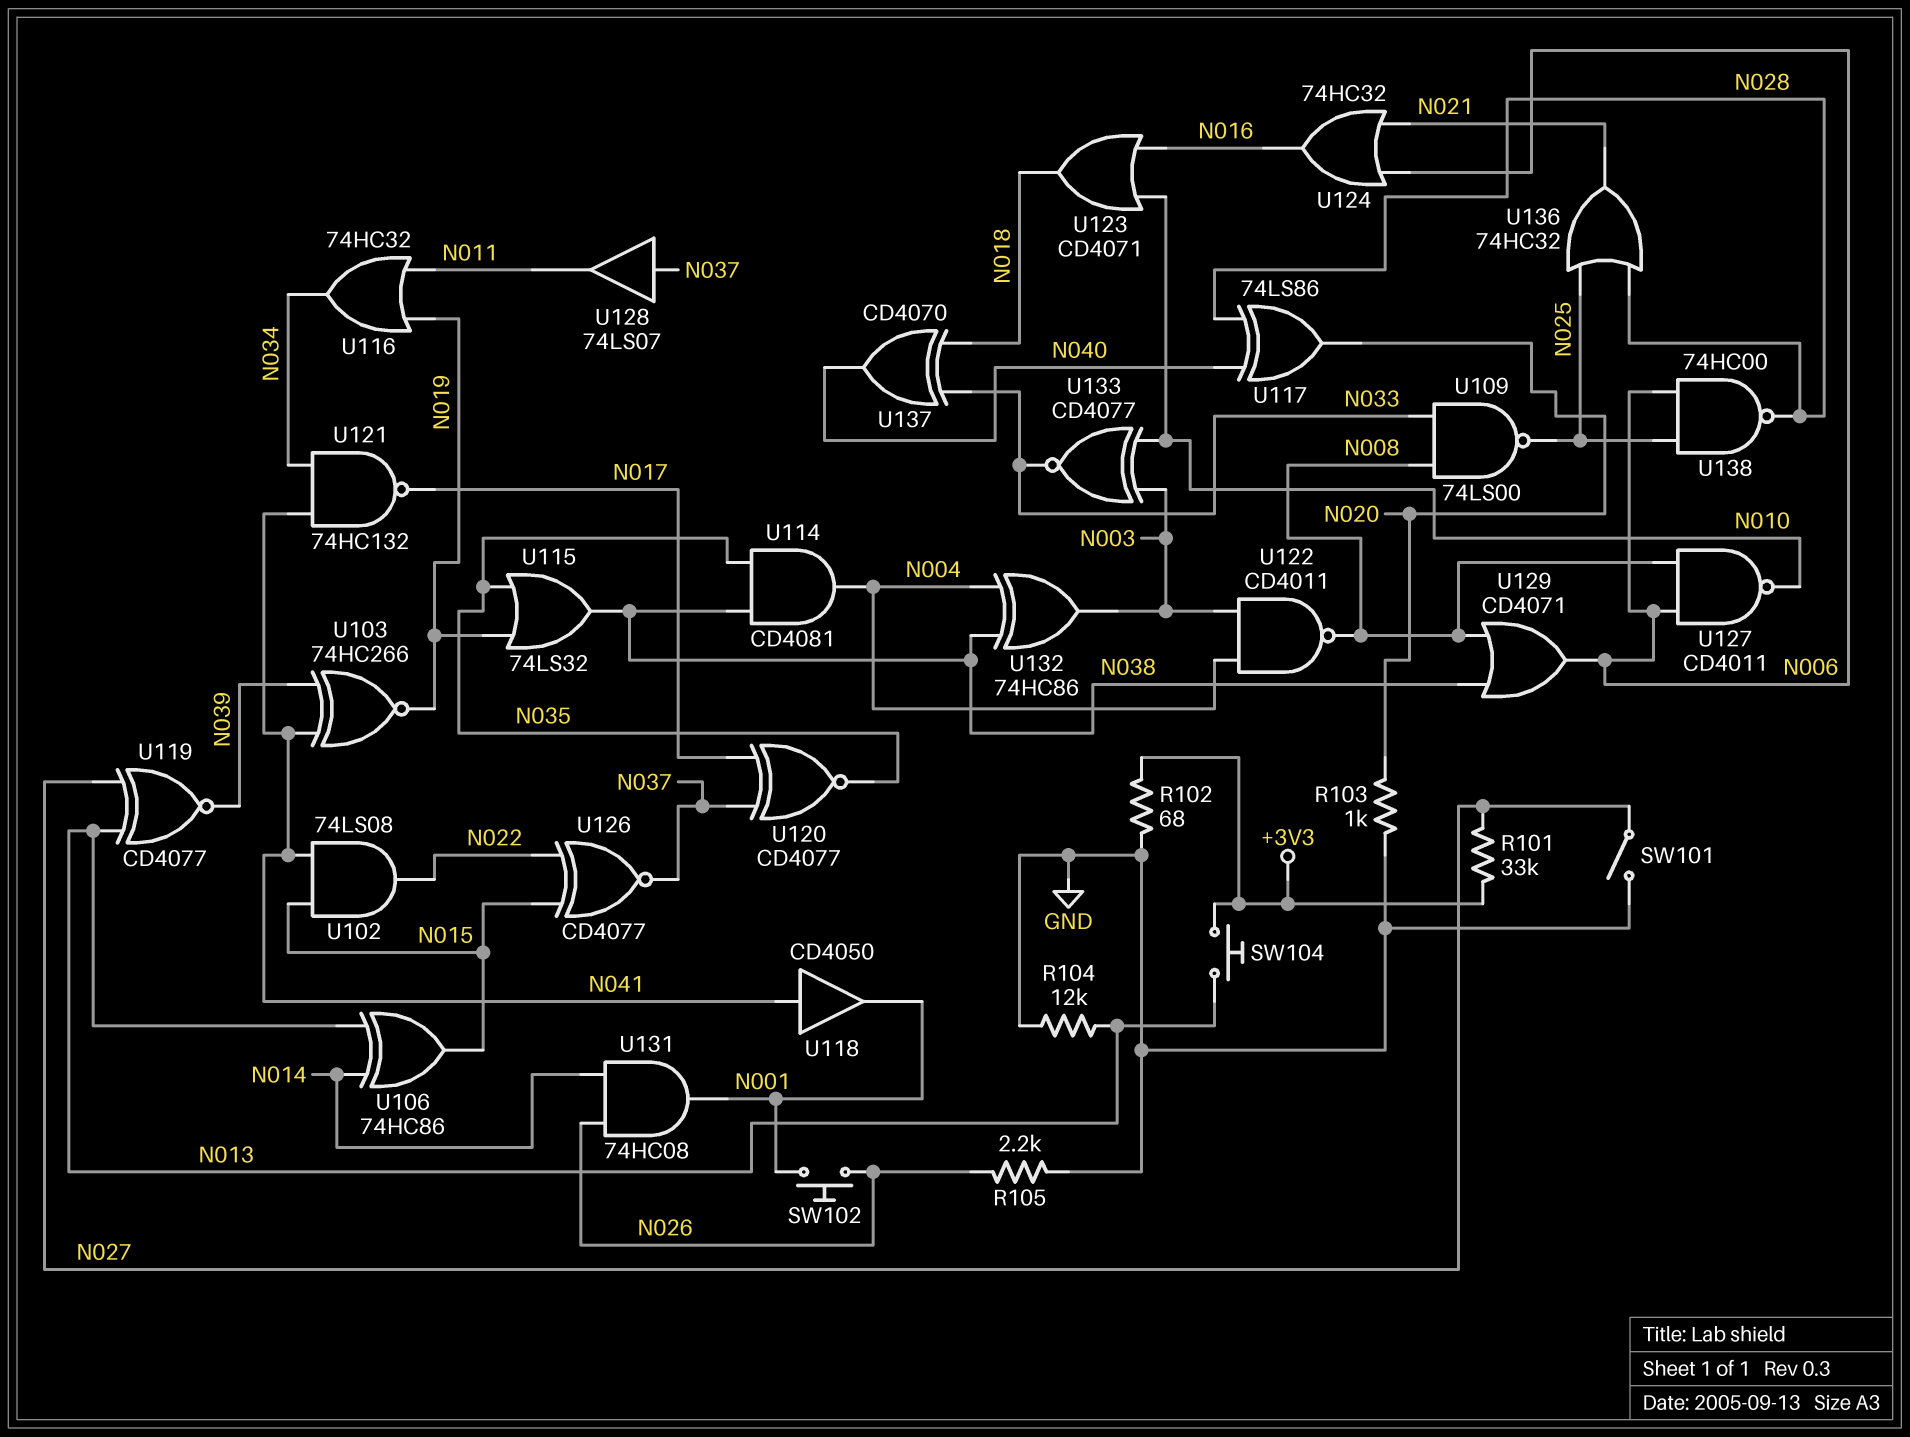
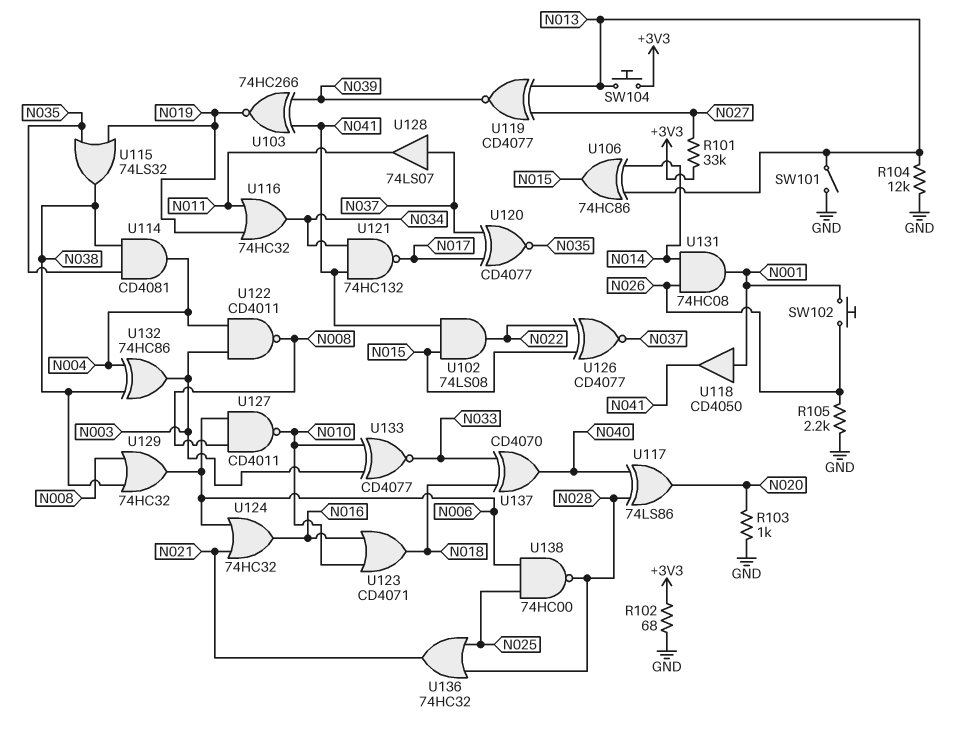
SW101: switch (GND, N027) -> switch (GND, N013)
U109: NAND 74LS00 (in N008, in N033, out N025) -> none
U118: buffer CD4050 (in N041, out N001) -> buffer CD4050 (in N001, out N041)
U129: OR CD4071 (in N008, in N038, out N006) -> OR 74HC32 (in N008, in N038, out N006)

